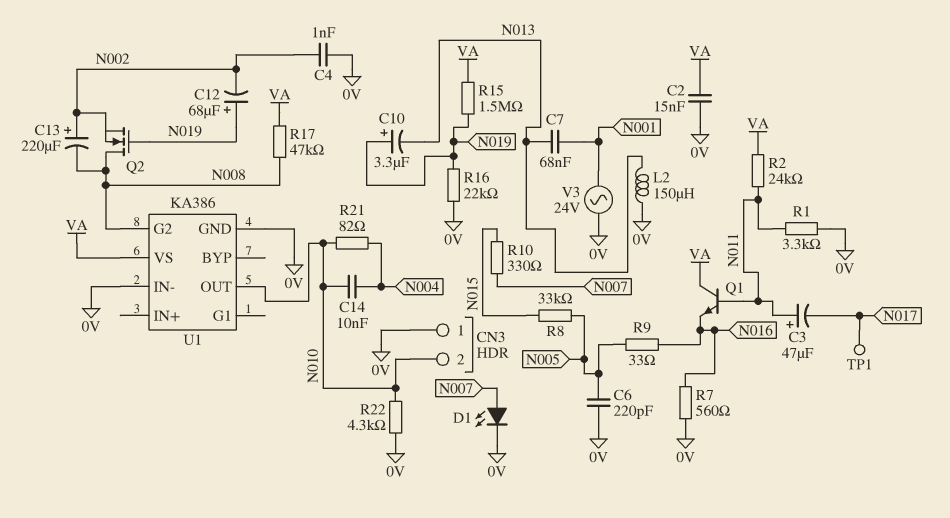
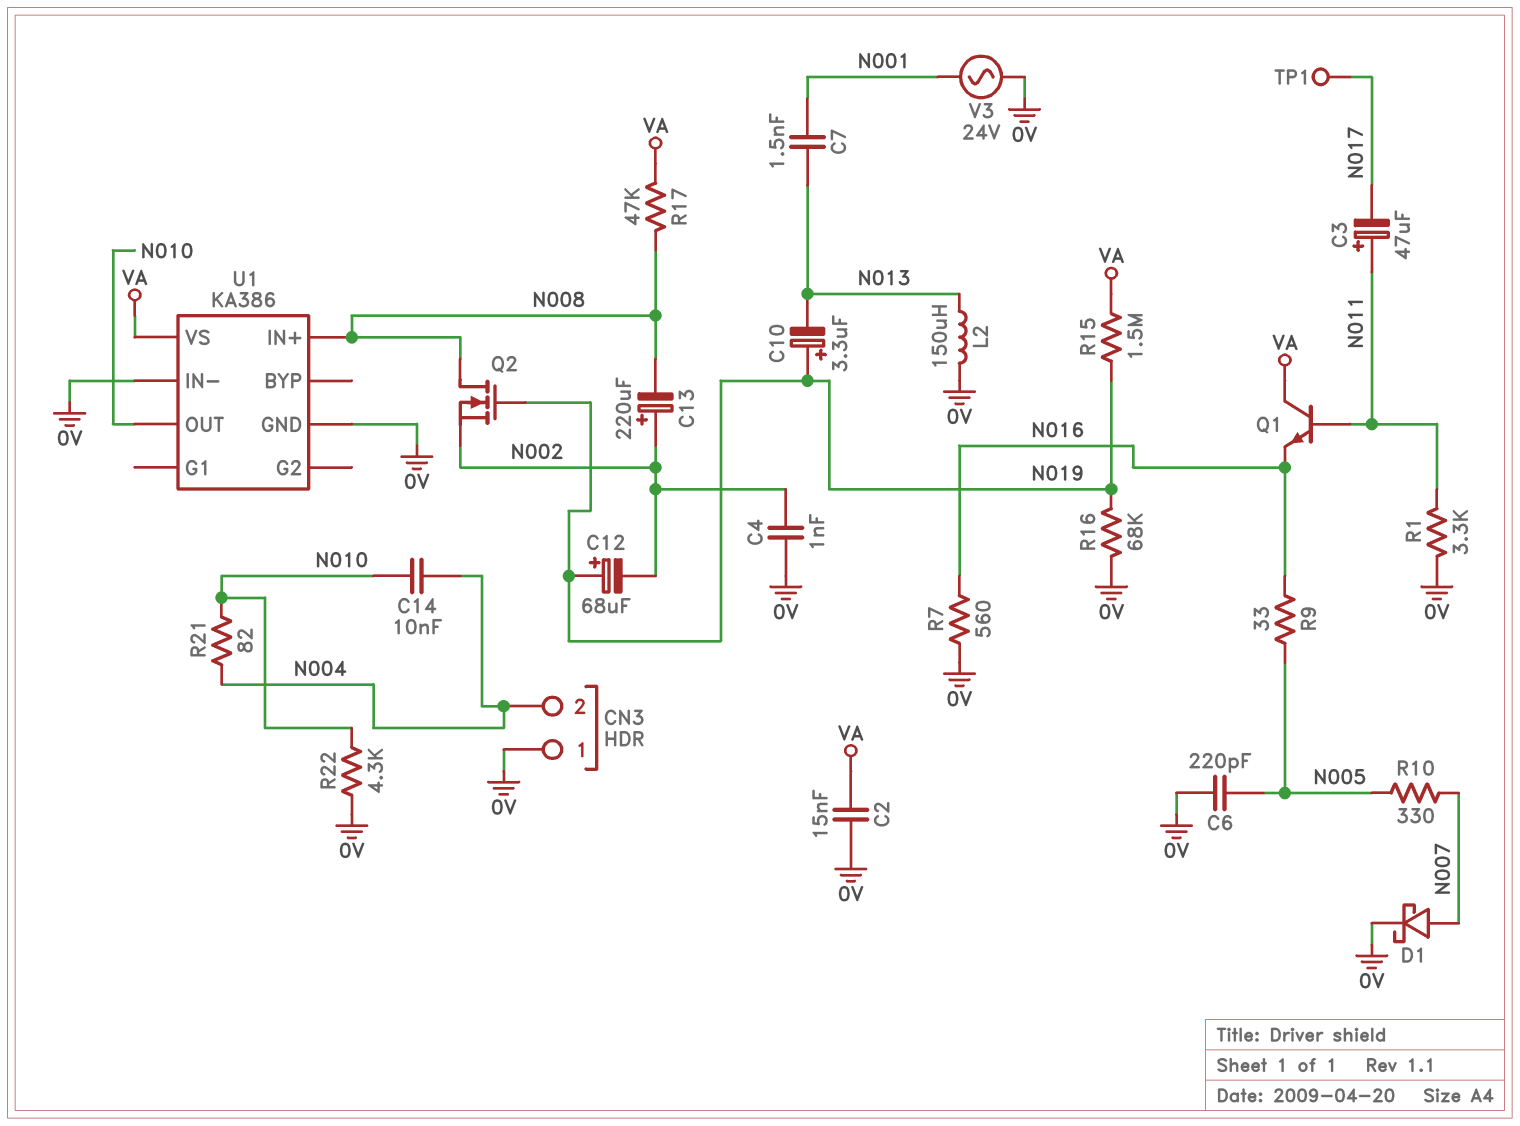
C7: 68nF (N001, N013) -> 1.5nF (N001, N013)
CN3 pin 2: N010 -> N004
D1: LED (A N007, K 0V) -> schottky (A N007, K 0V)
R2: 24k (N011, VA) -> none
R8: 33k (N005, N015) -> none
R10: 330 (N007, N015) -> 330 (N005, N007)
R16: 22k (0V, N019) -> 68k (0V, N019)
U1 pin G2: N008 -> none
U1 pin IN+: none -> N008

